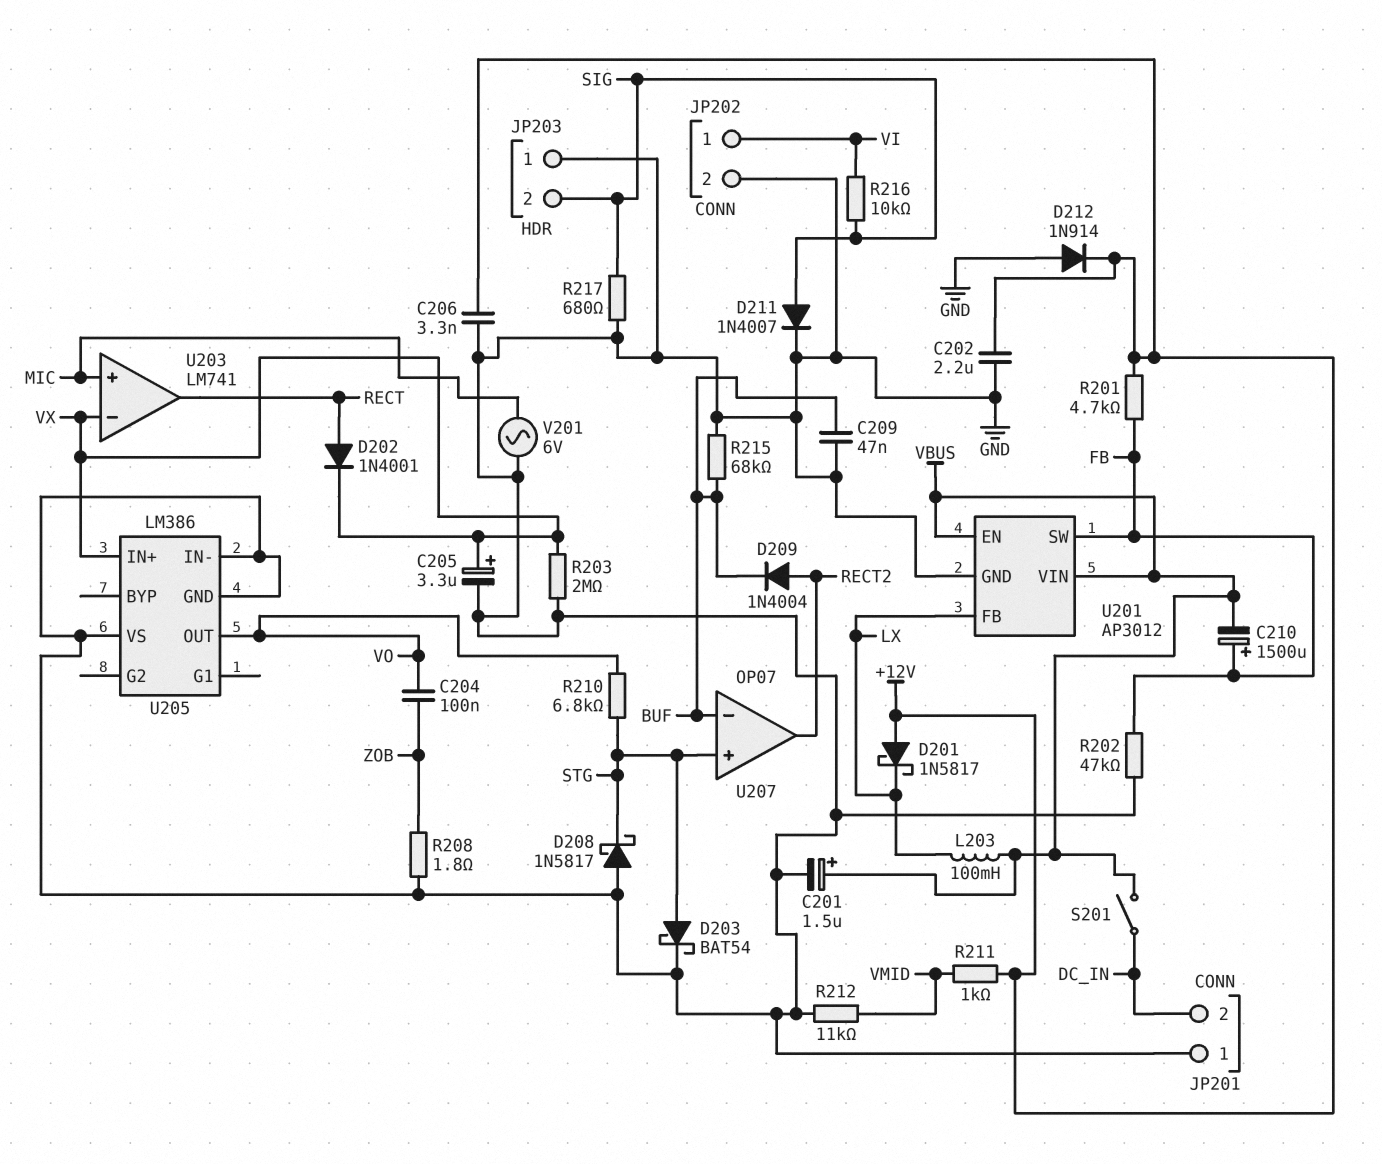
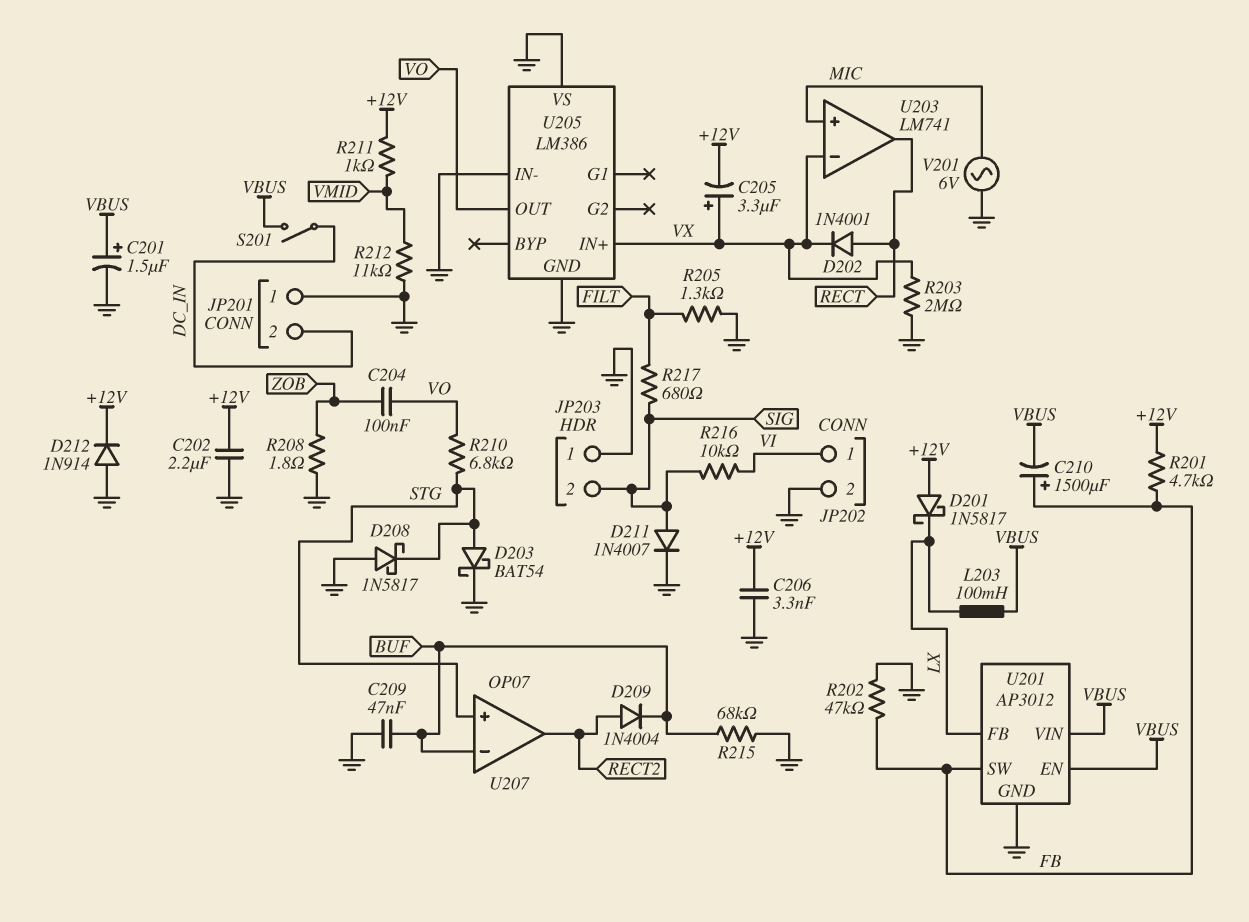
C205: 3.3uF (plus VX, minus GND) -> 3.3uF (plus VX, minus +12V)
R205: none -> 1.3k (FILT, GND)
R217: 680 (GND, SIG) -> 680 (FILT, SIG)

